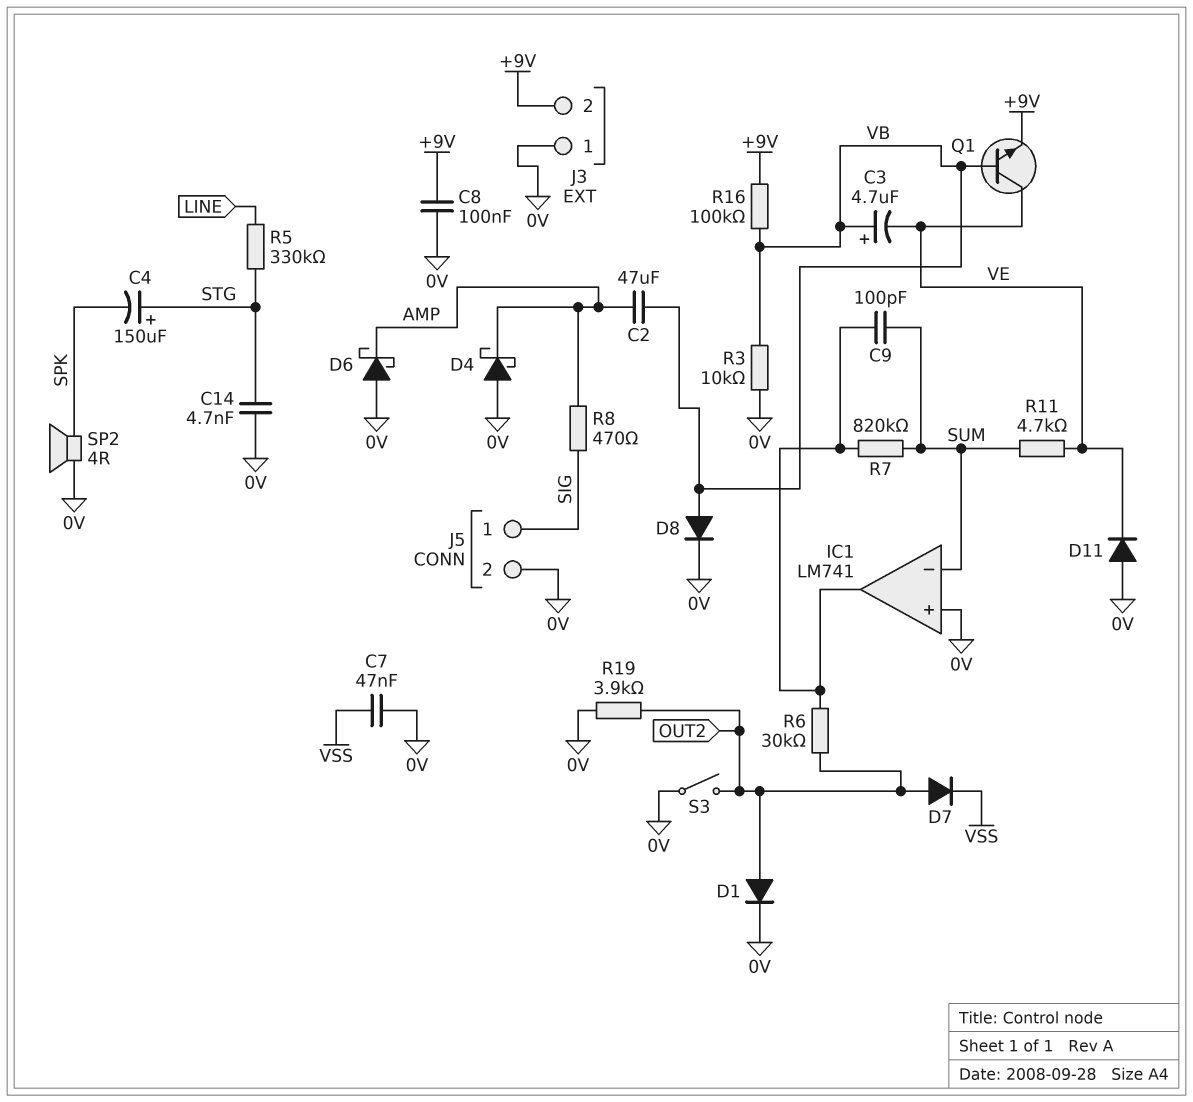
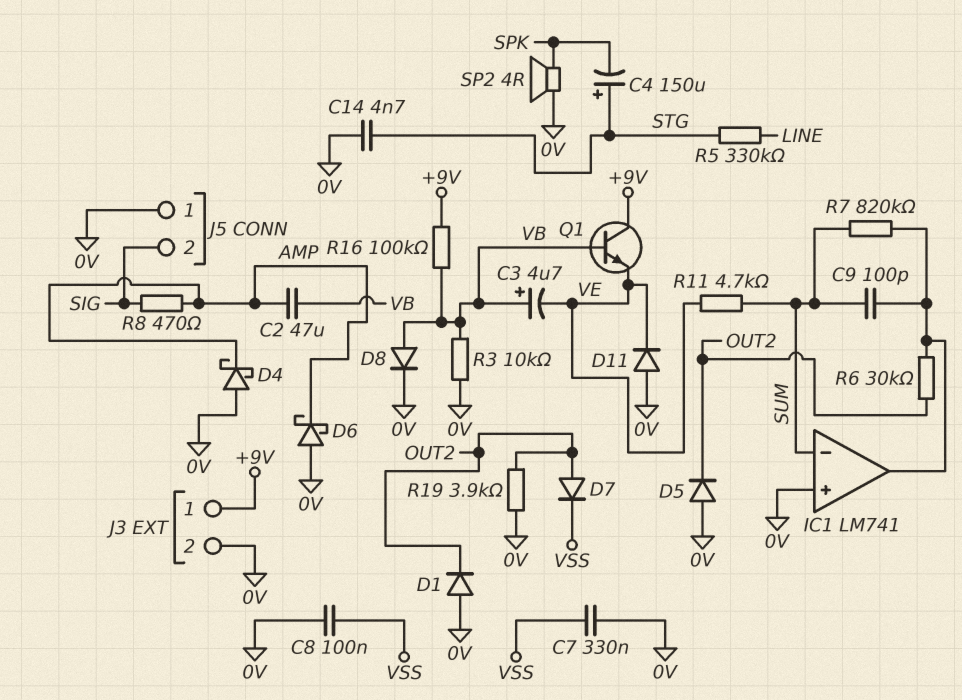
C7: 47nF (0V, VSS) -> 330nF (0V, VSS)
C8: 100nF (+9V, 0V) -> 100nF (0V, VSS)
D1: diode (A OUT2, K 0V) -> diode (A 0V, K OUT2)
D5: none -> diode (A 0V, K OUT2)
J3 pin 1: 0V -> +9V
J3 pin 2: +9V -> 0V
J5 pin 1: SIG -> 0V
J5 pin 2: 0V -> SIG
Q1: NPN (B VB, C VE, E +9V) -> NPN (B VB, C +9V, E VE)
S3: switch (0V, OUT2) -> none

